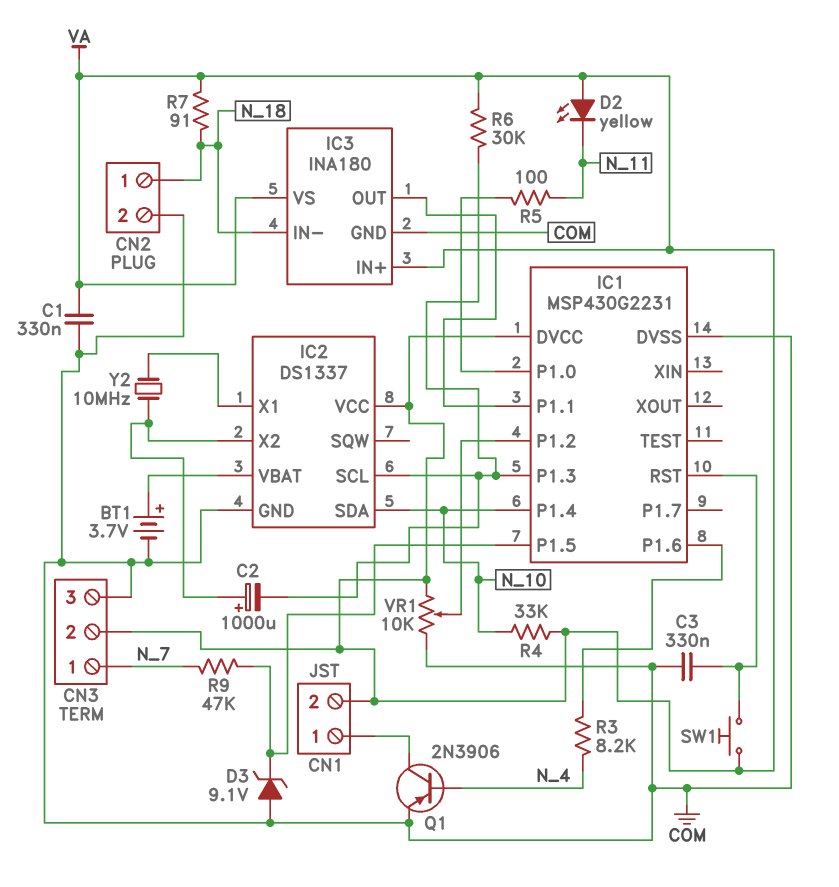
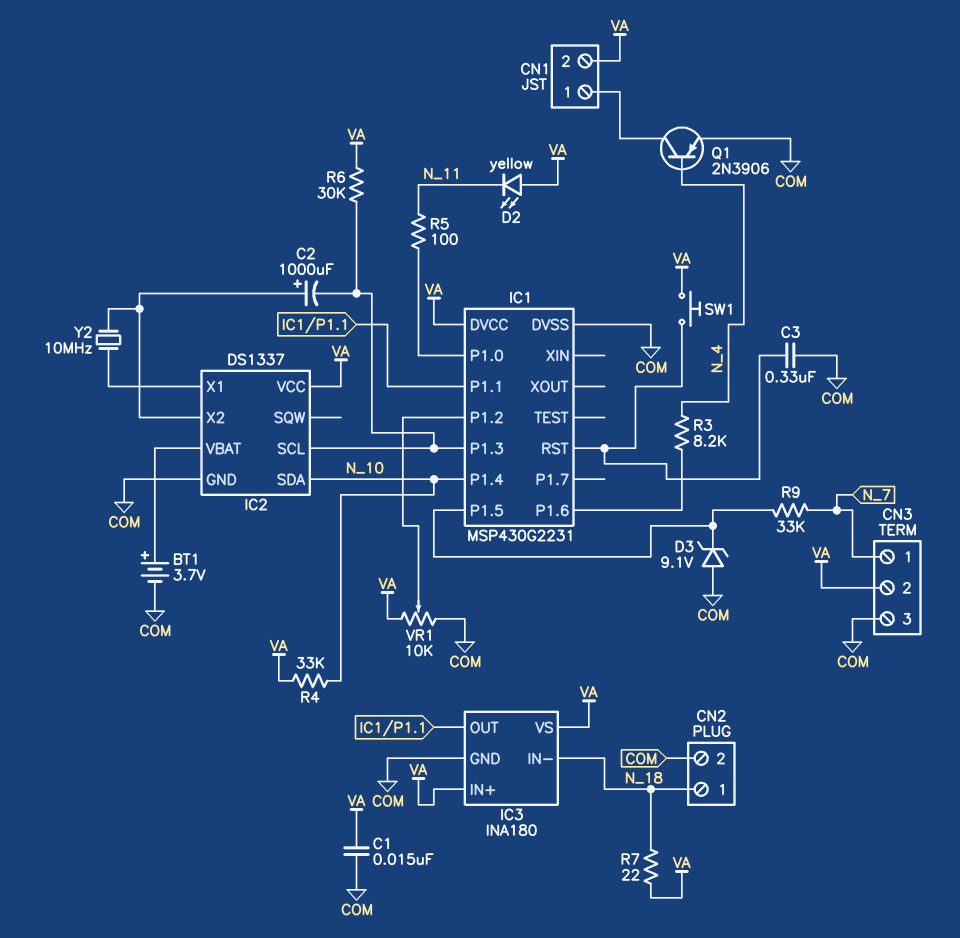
C1: 330nF (COM, VA) -> 15nF (COM, VA)
R7: 91 (N_18, VA) -> 22 (N_18, VA)
R9: 47k (IC1/P1.5, N_7) -> 33k (IC1/P1.5, N_7)

